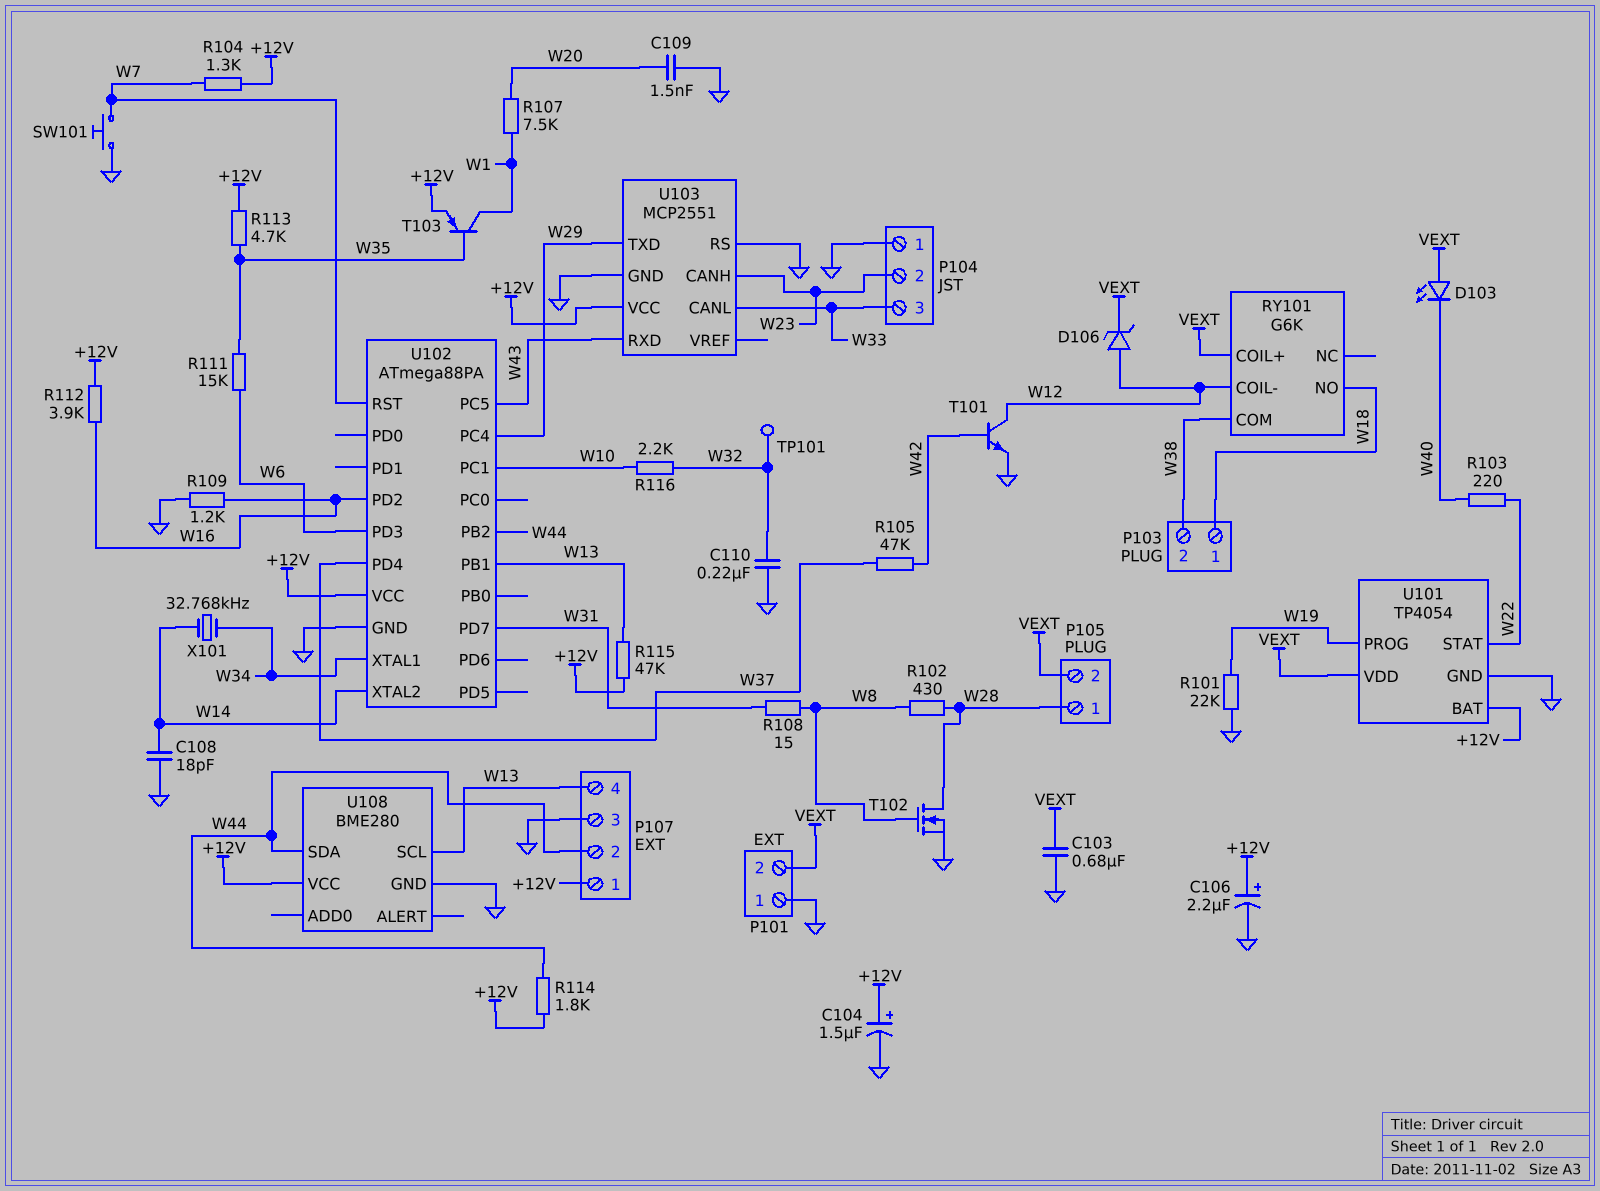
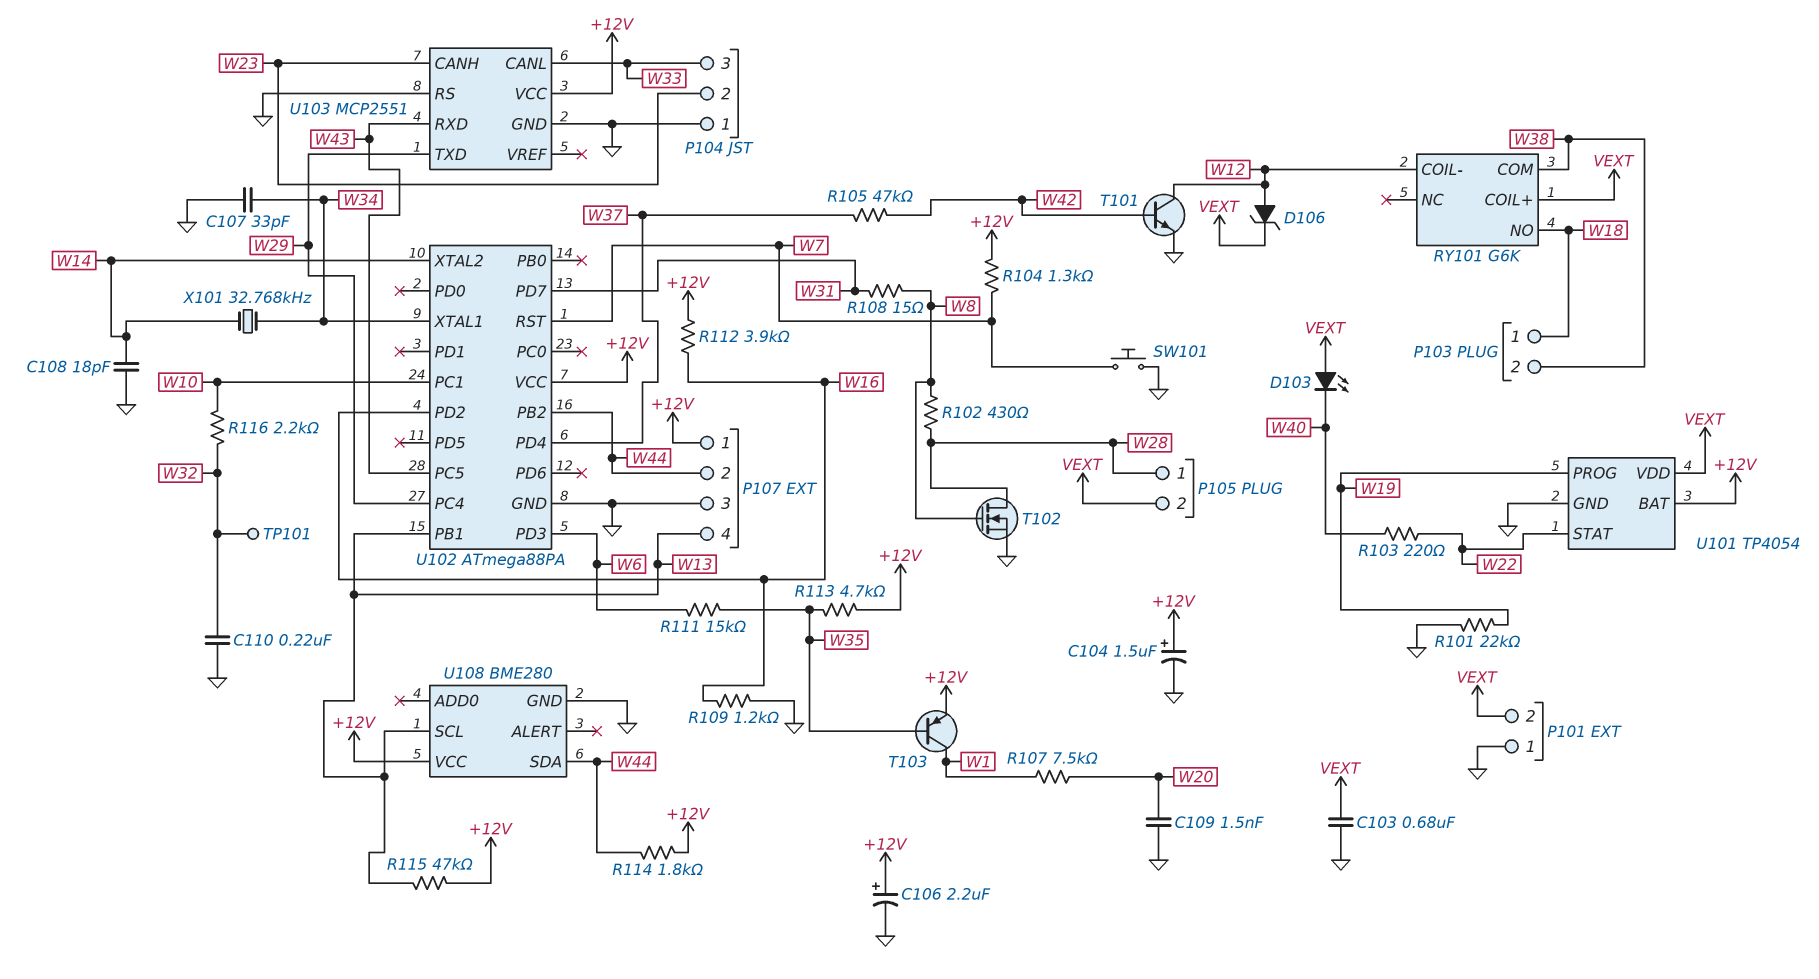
C107: none -> 33pF (GND, W34)

